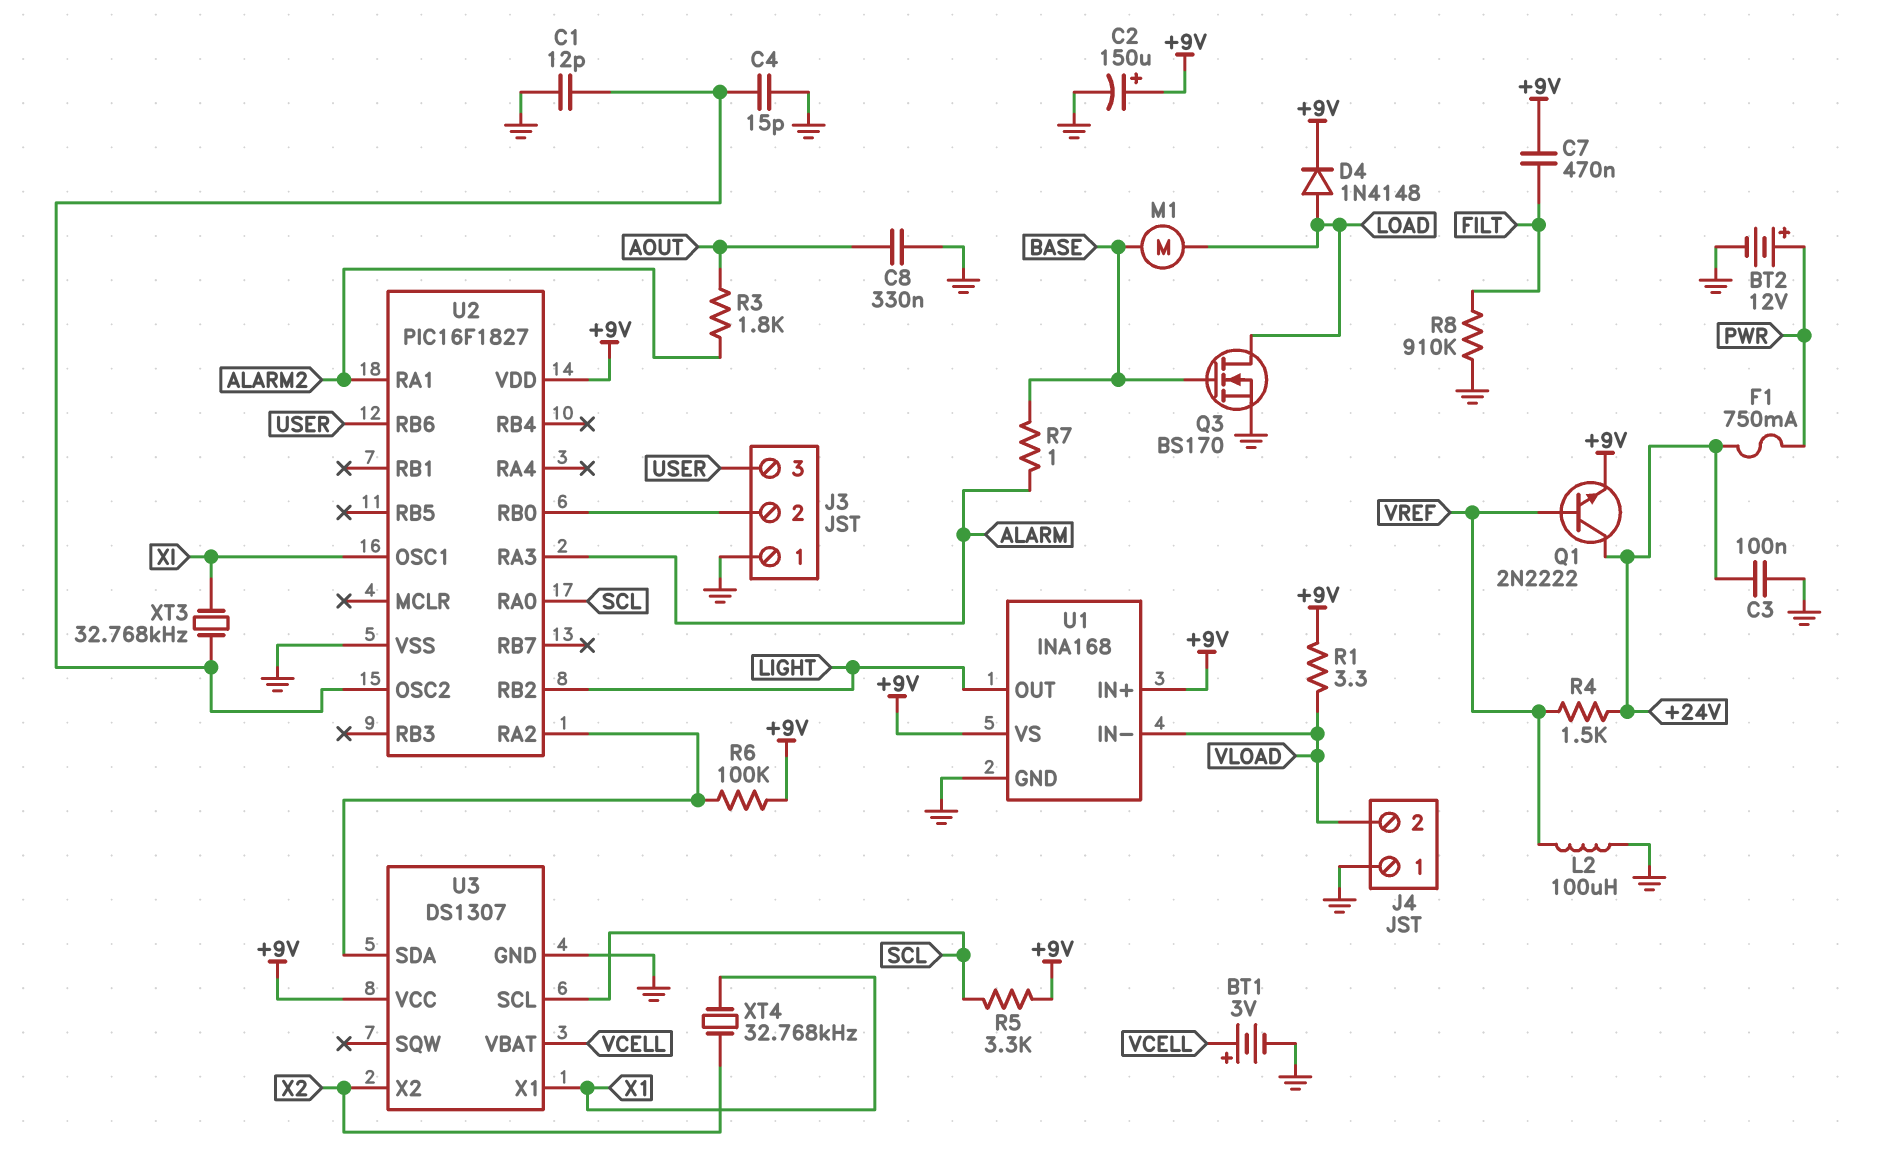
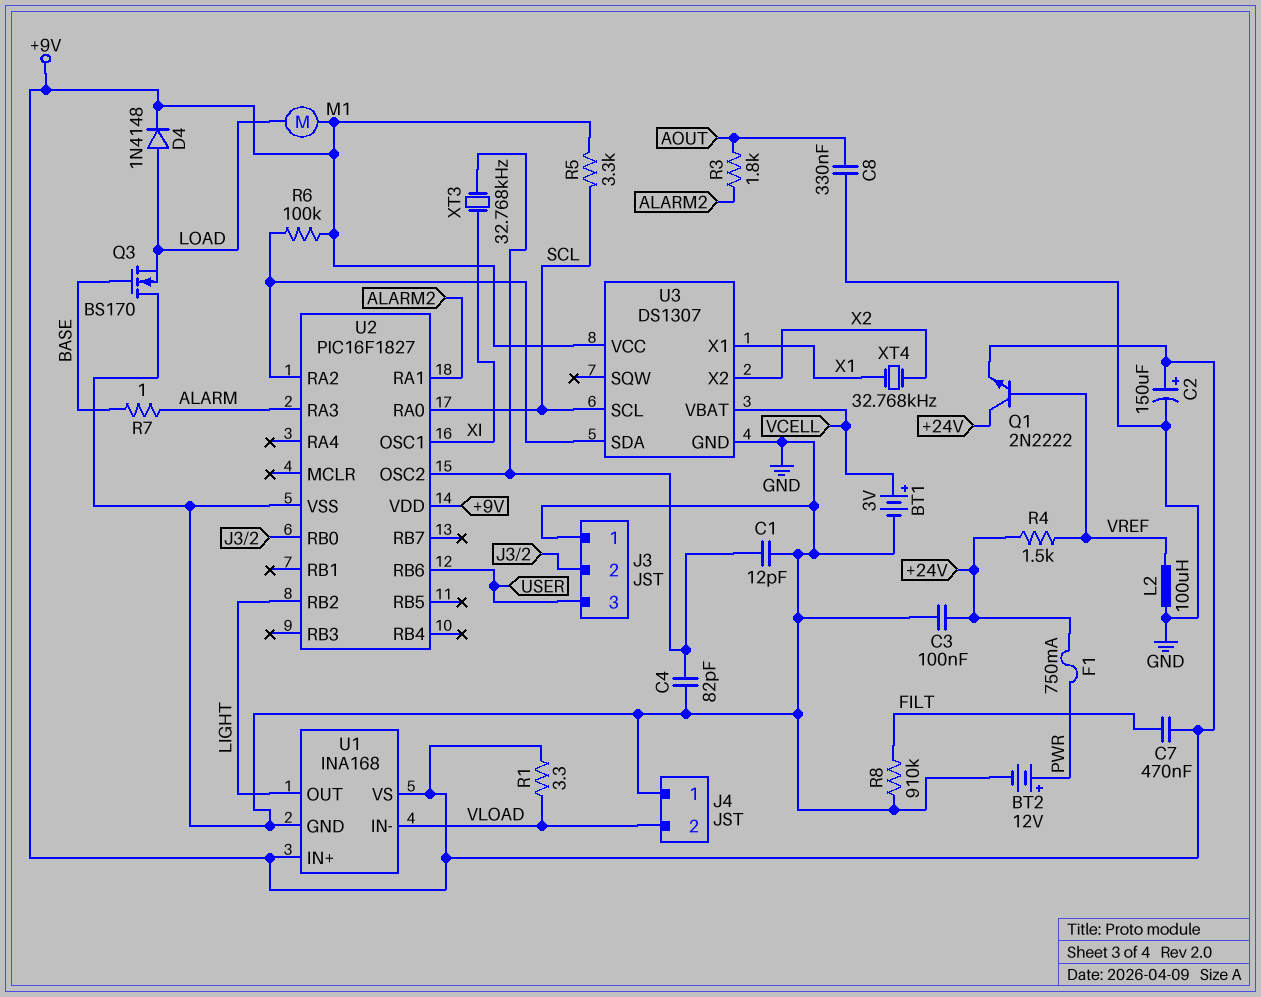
C4: 15pF (GND, U2/OSC2) -> 82pF (GND, U2/OSC2)
M1: motor (BASE, LOAD) -> motor (+9V, LOAD)
Q3: NMOS BS170 (G BASE, D LOAD, S GND) -> NMOS BS170 (G BASE, D GND, S LOAD)

